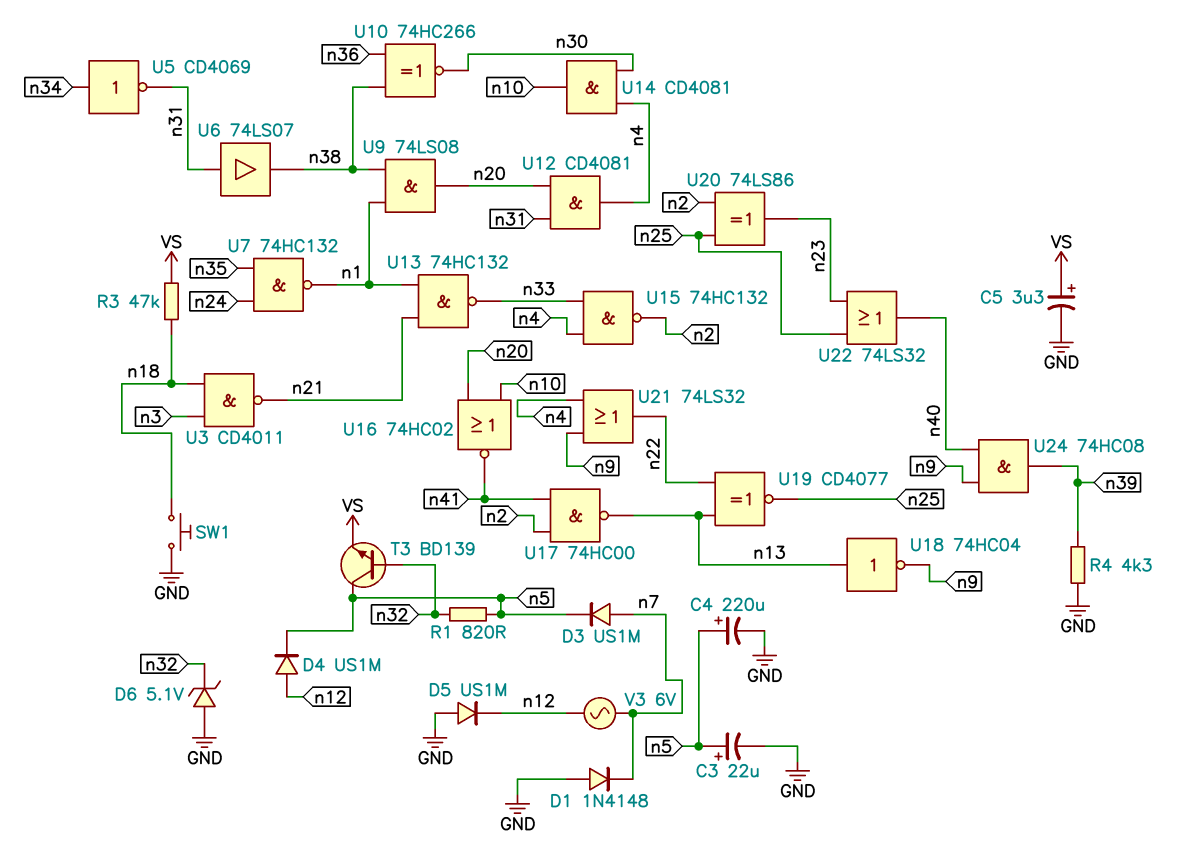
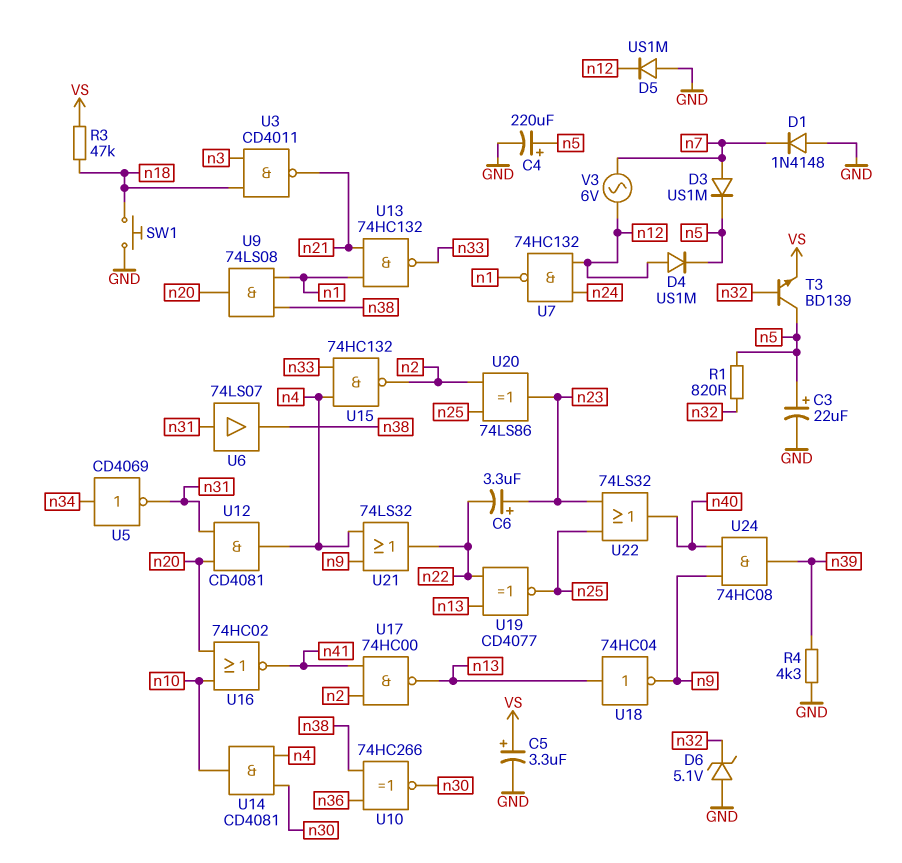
C6: none -> 3.3uF (plus n23, minus n22)
U7: NAND 74HC132 (in n24, in n35, out n1) -> NAND 74HC132 (in n12, in n24, out n1)

